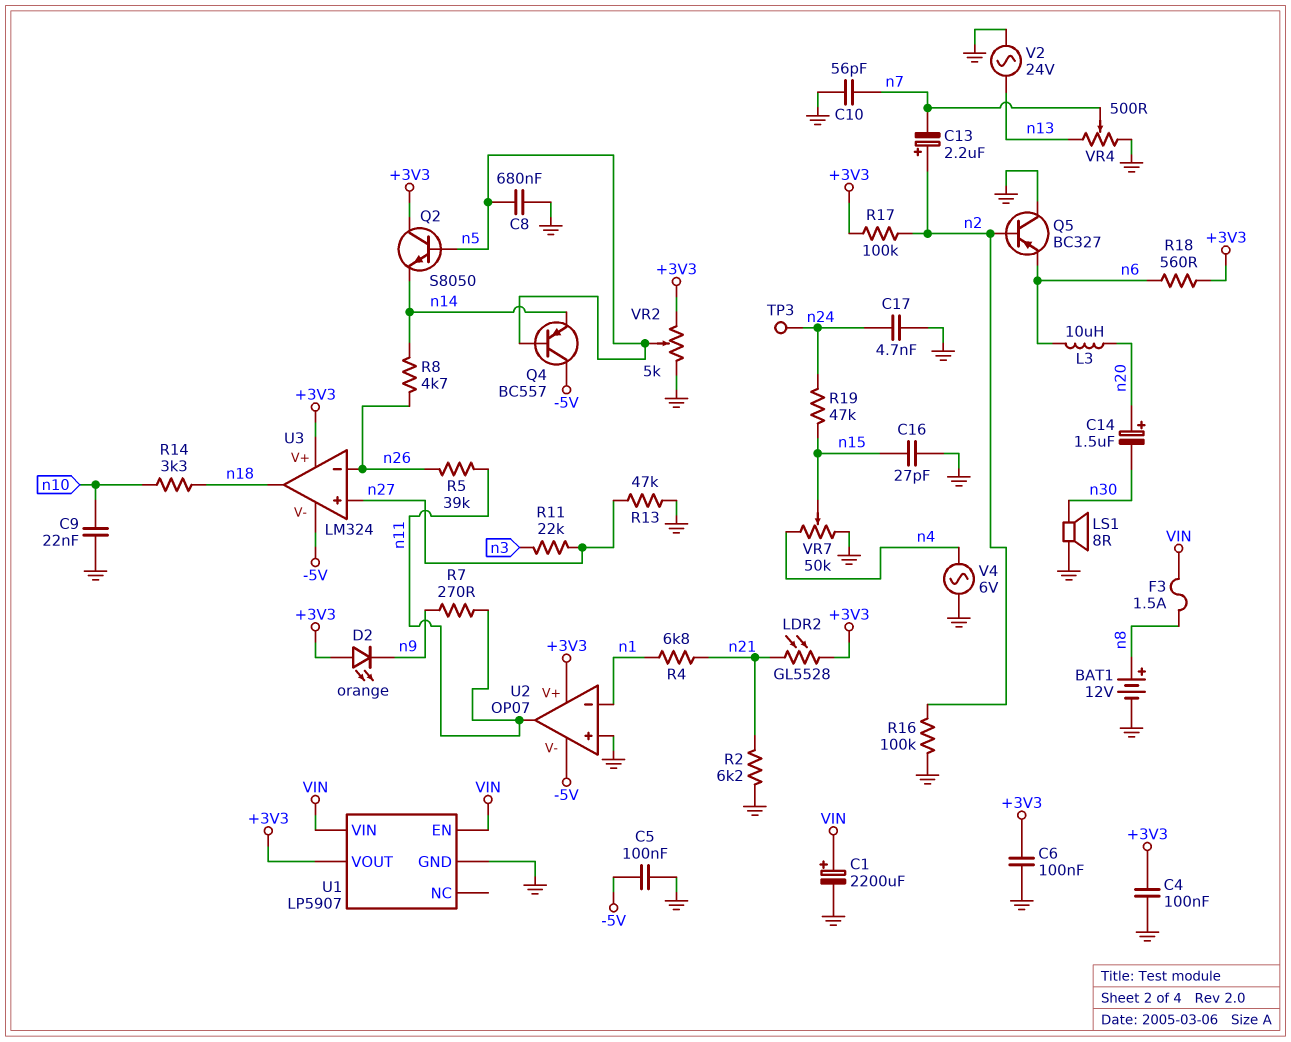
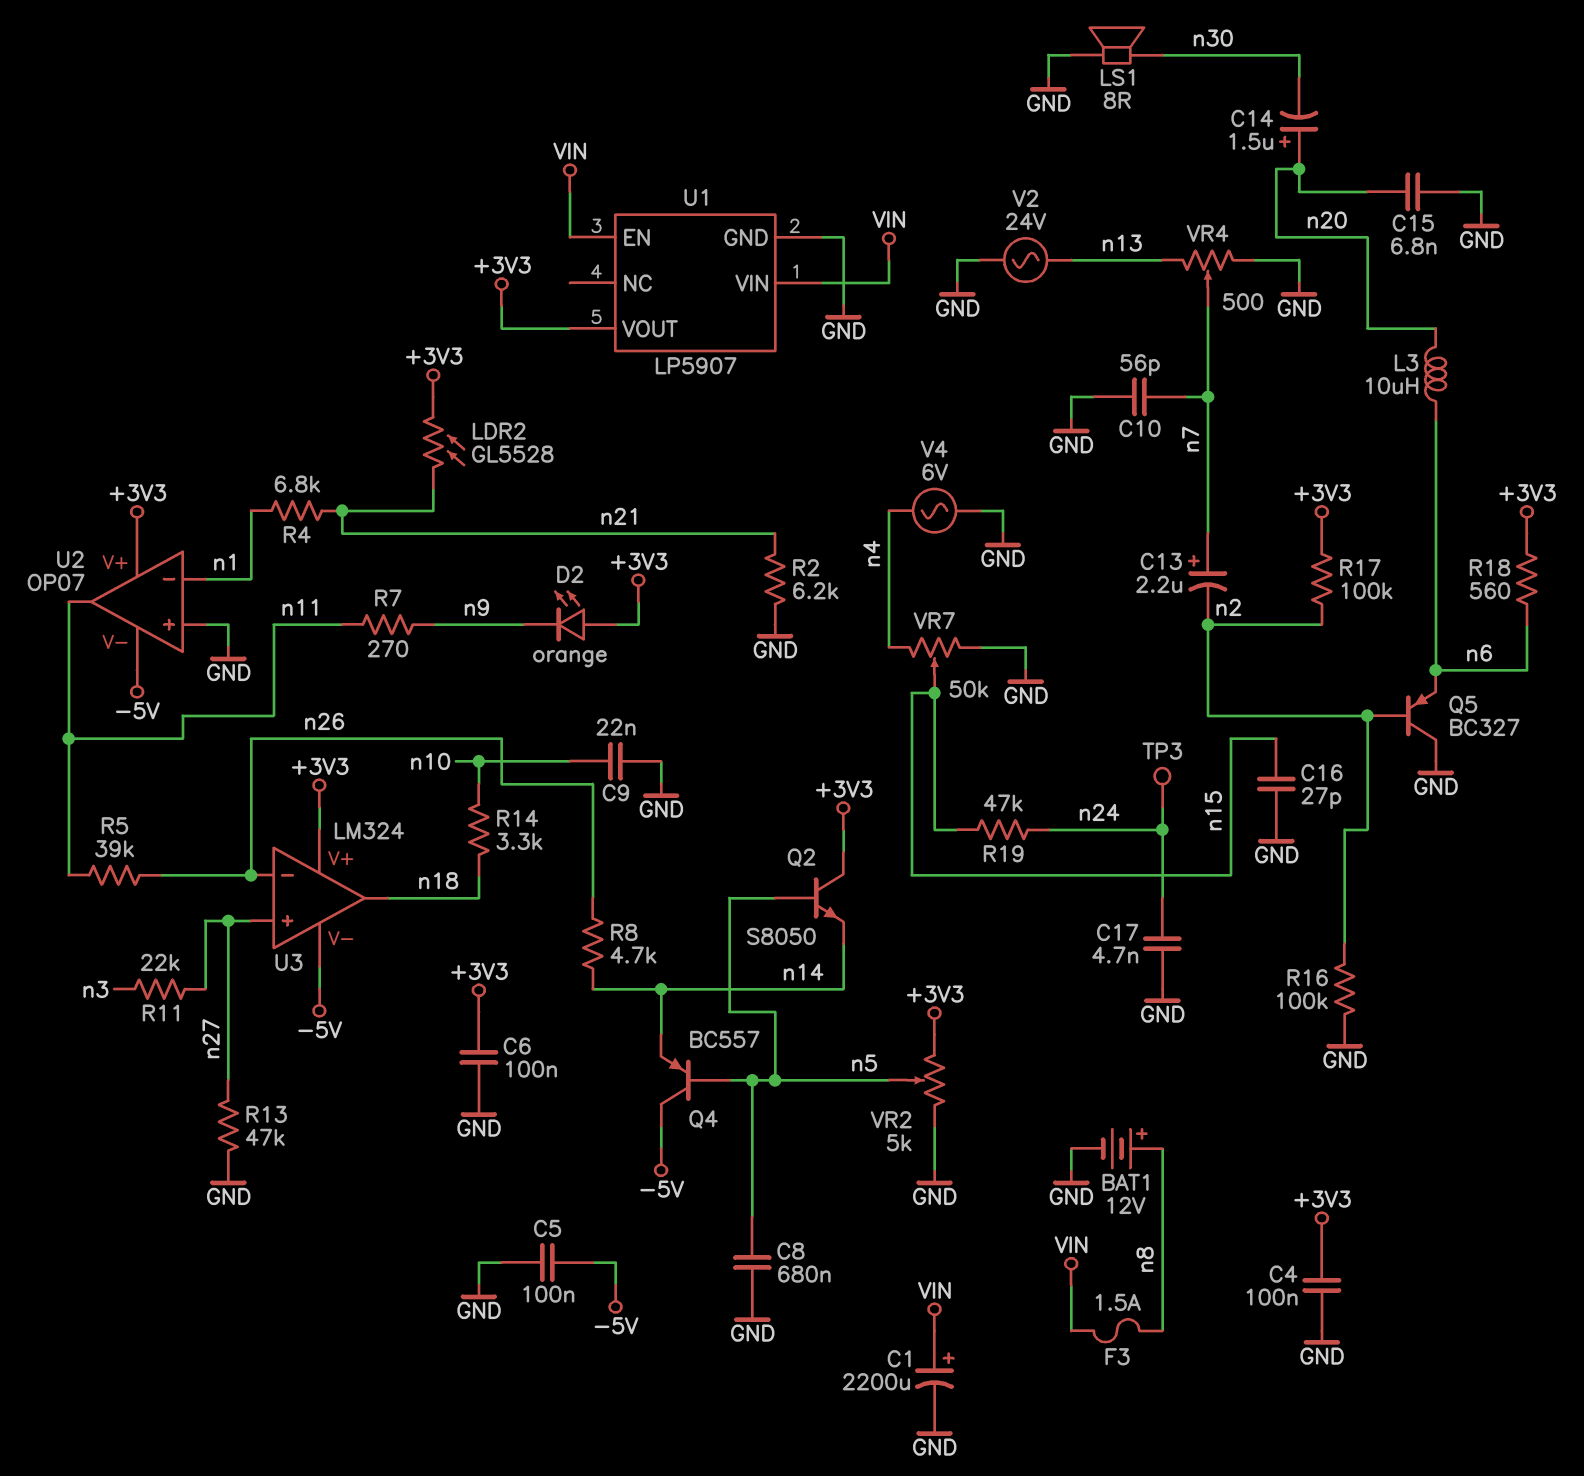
C13: 2.2uF (plus n2, minus n7) -> 2.2uF (plus n7, minus n2)
C15: none -> 6.8nF (GND, n20)

